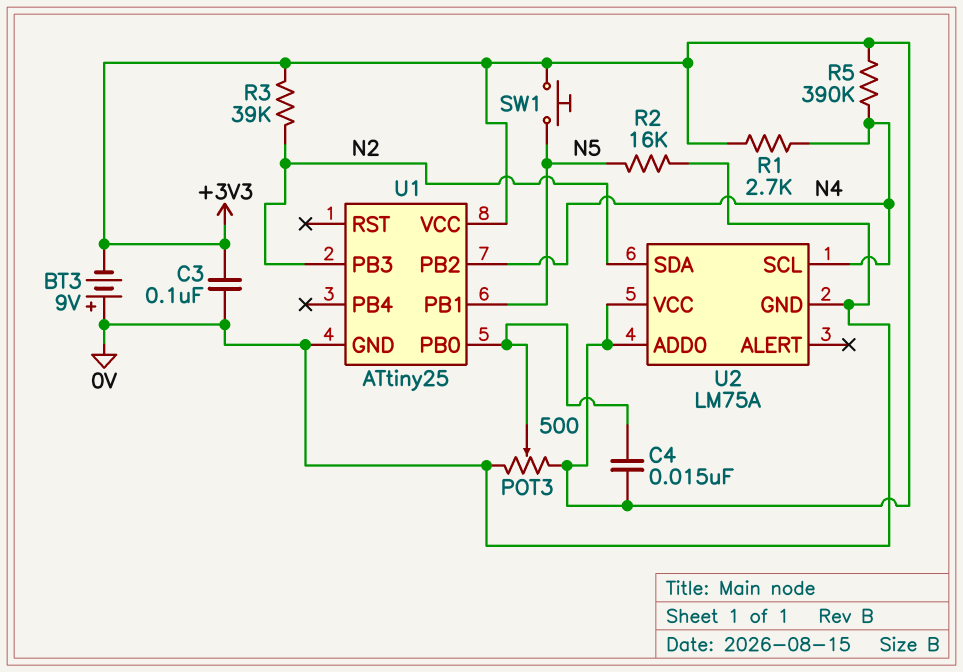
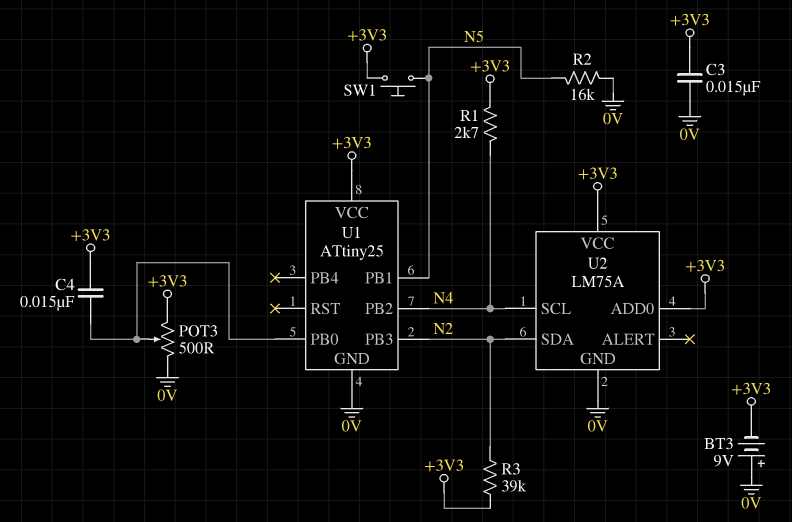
C3: 100nF (+3V3, 0V) -> 15nF (+3V3, 0V)
R5: 390k (+3V3, N4) -> none

